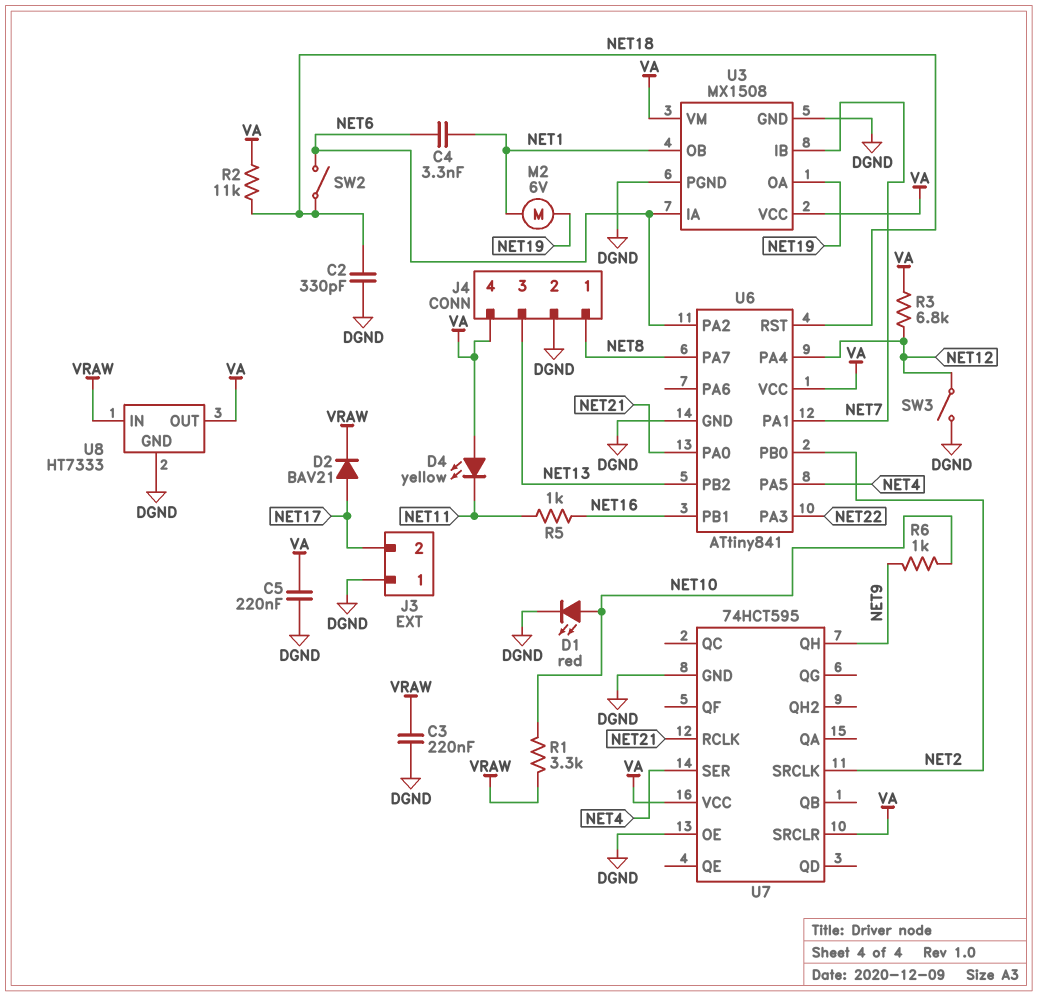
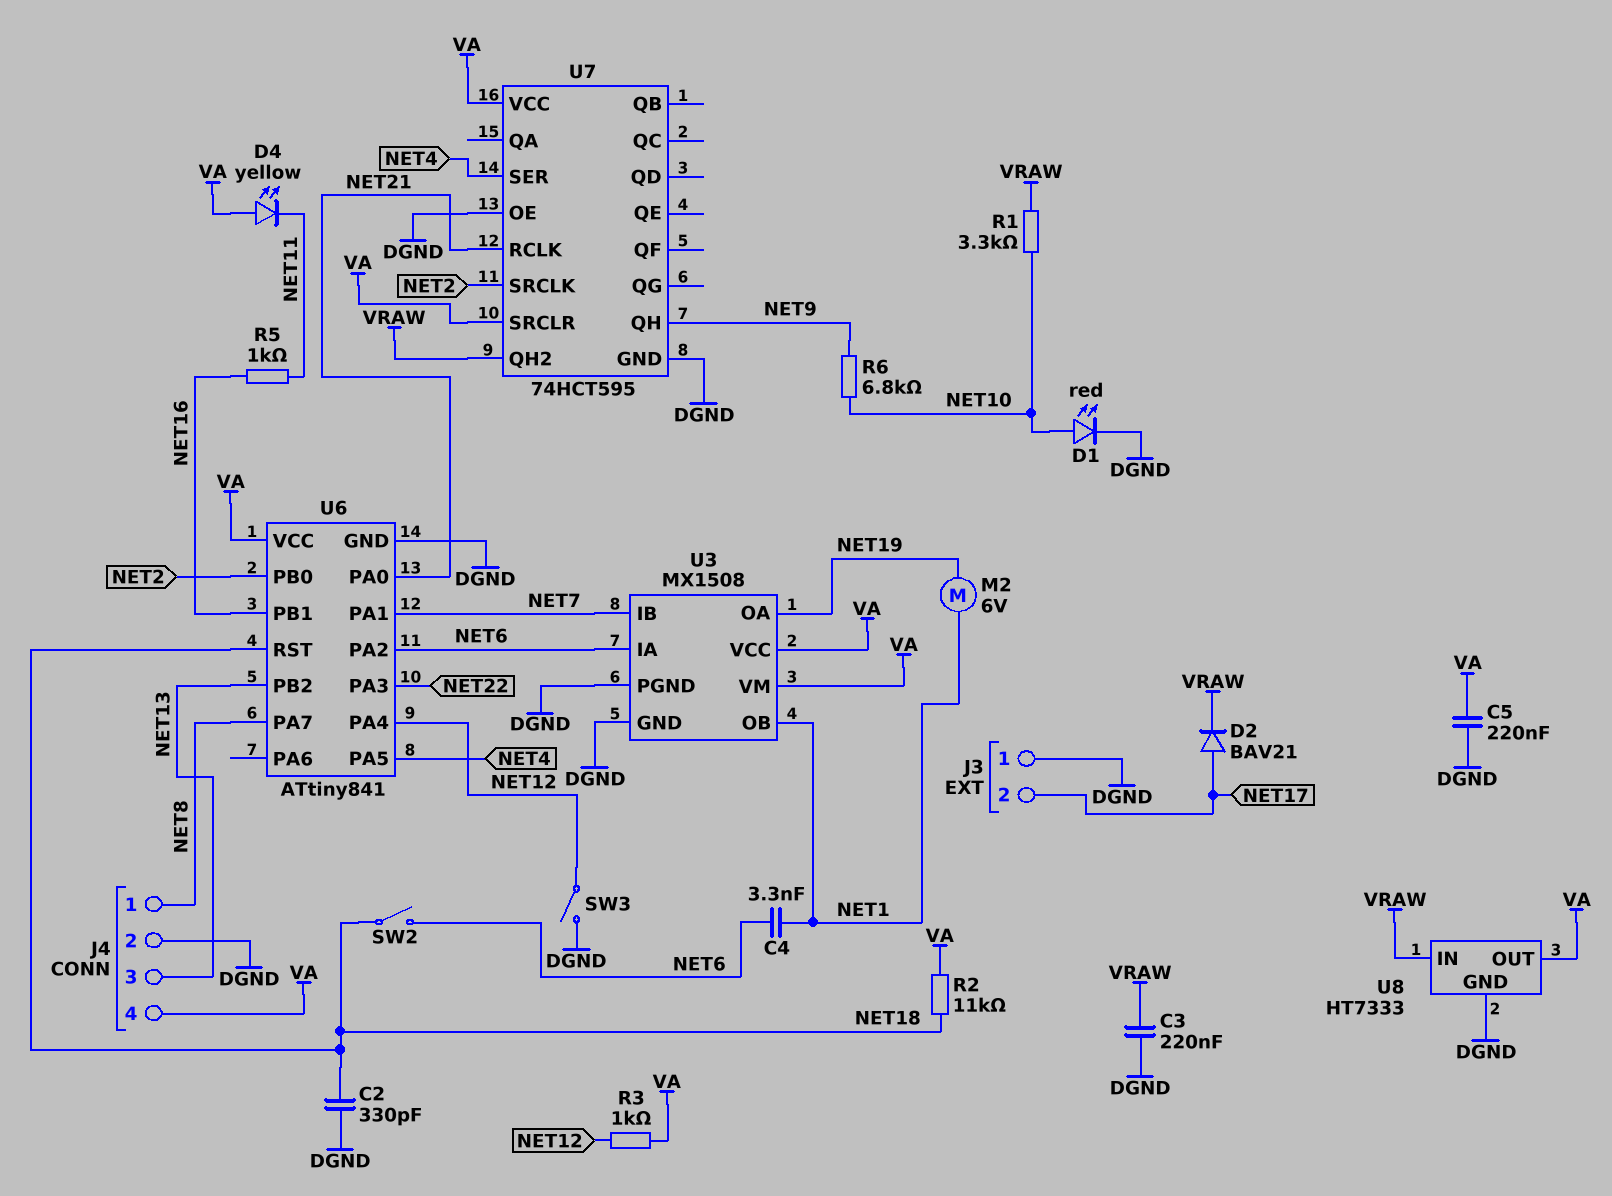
R3: 6.8k (NET12, VA) -> 1k (NET12, VA)
R6: 1k (NET9, NET10) -> 6.8k (NET9, NET10)
U7 pin QH2: none -> VRAW

